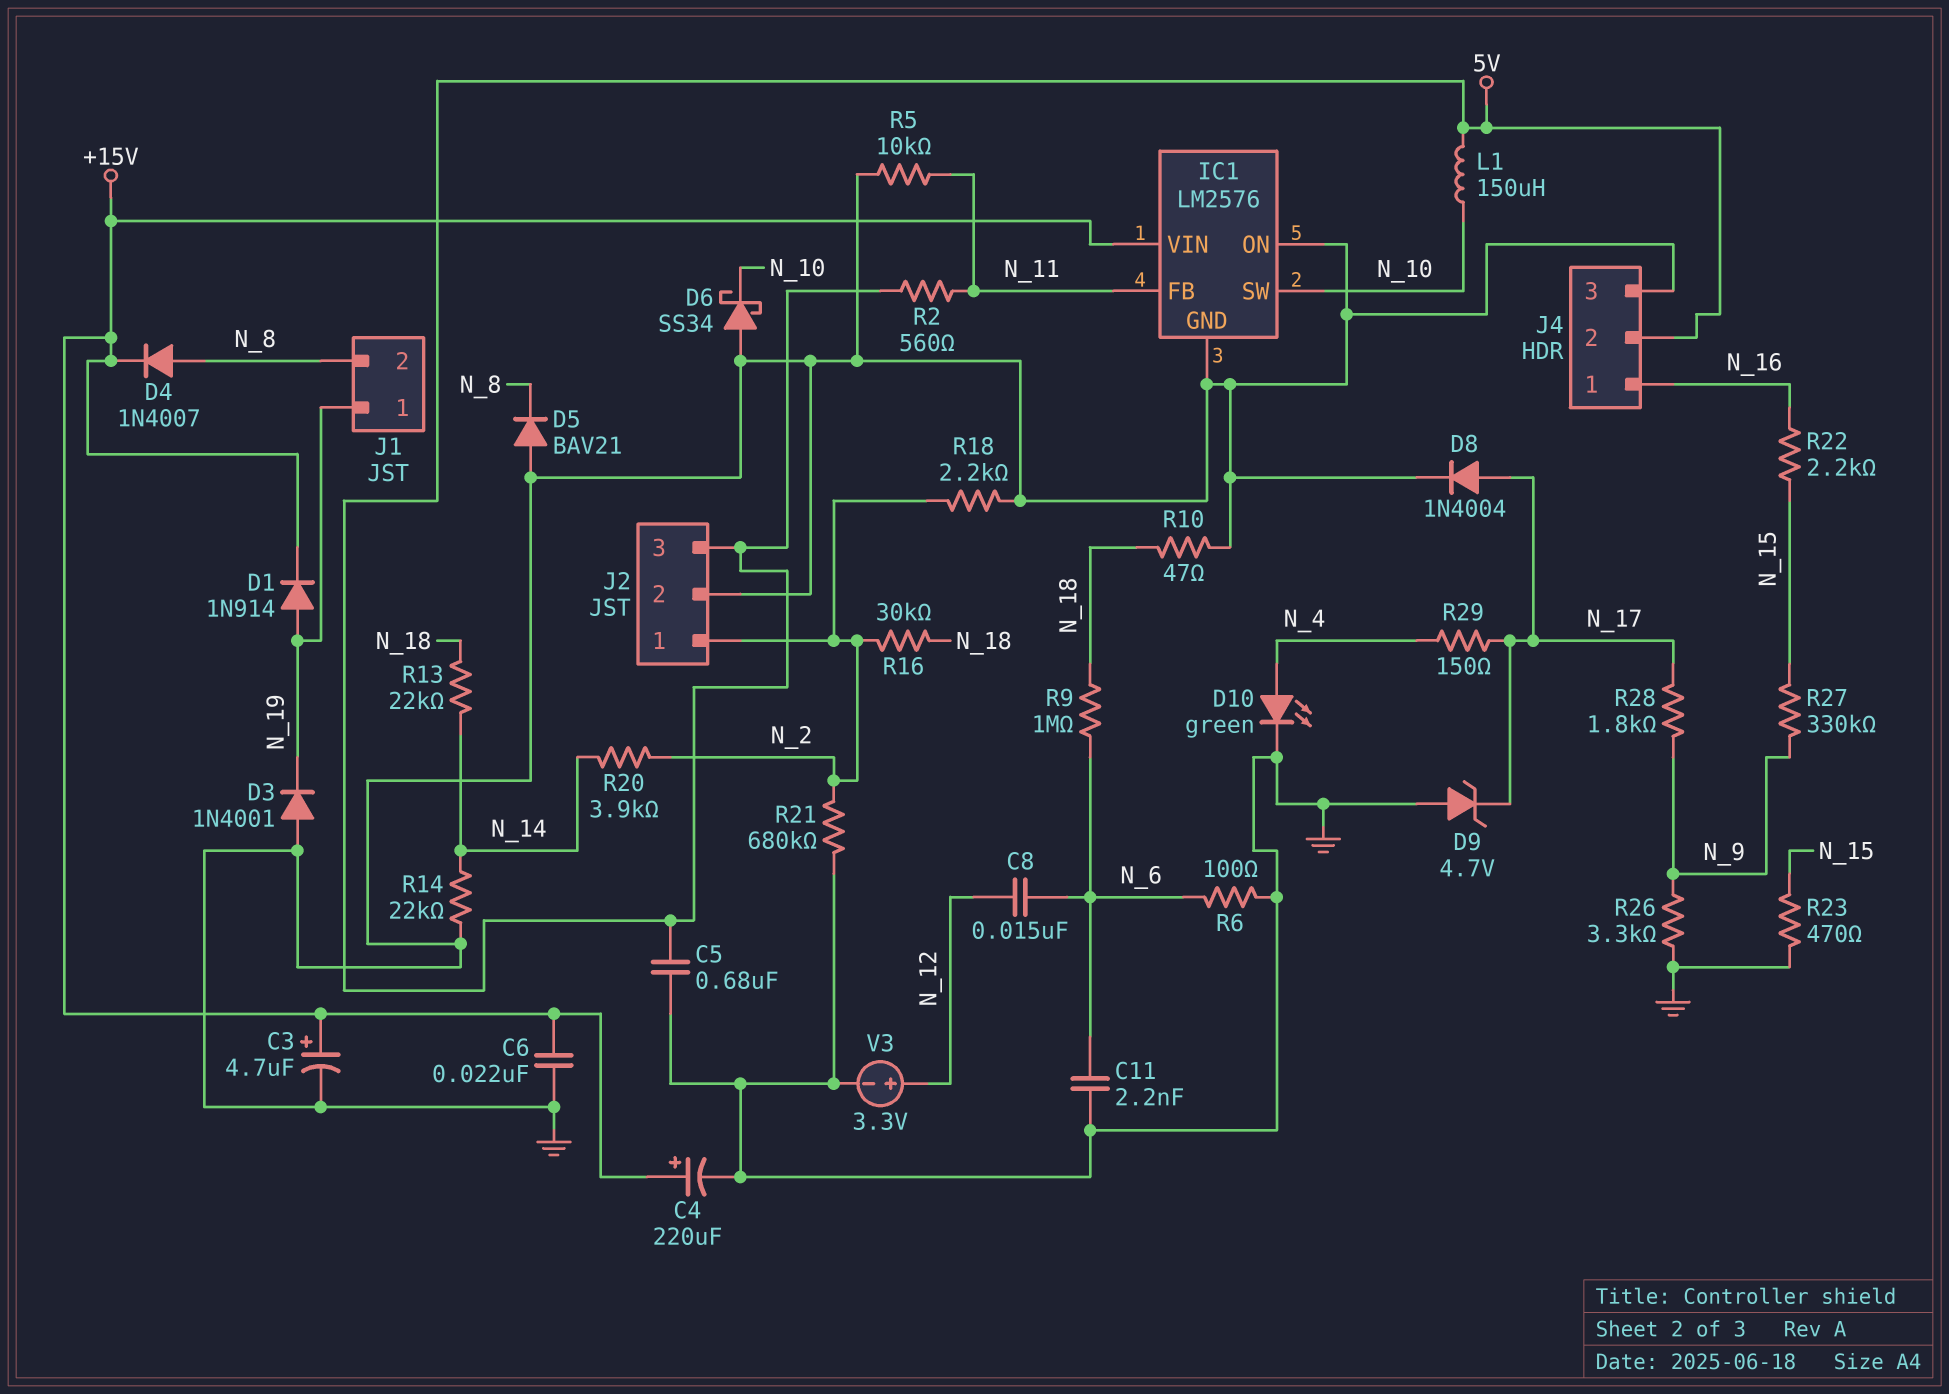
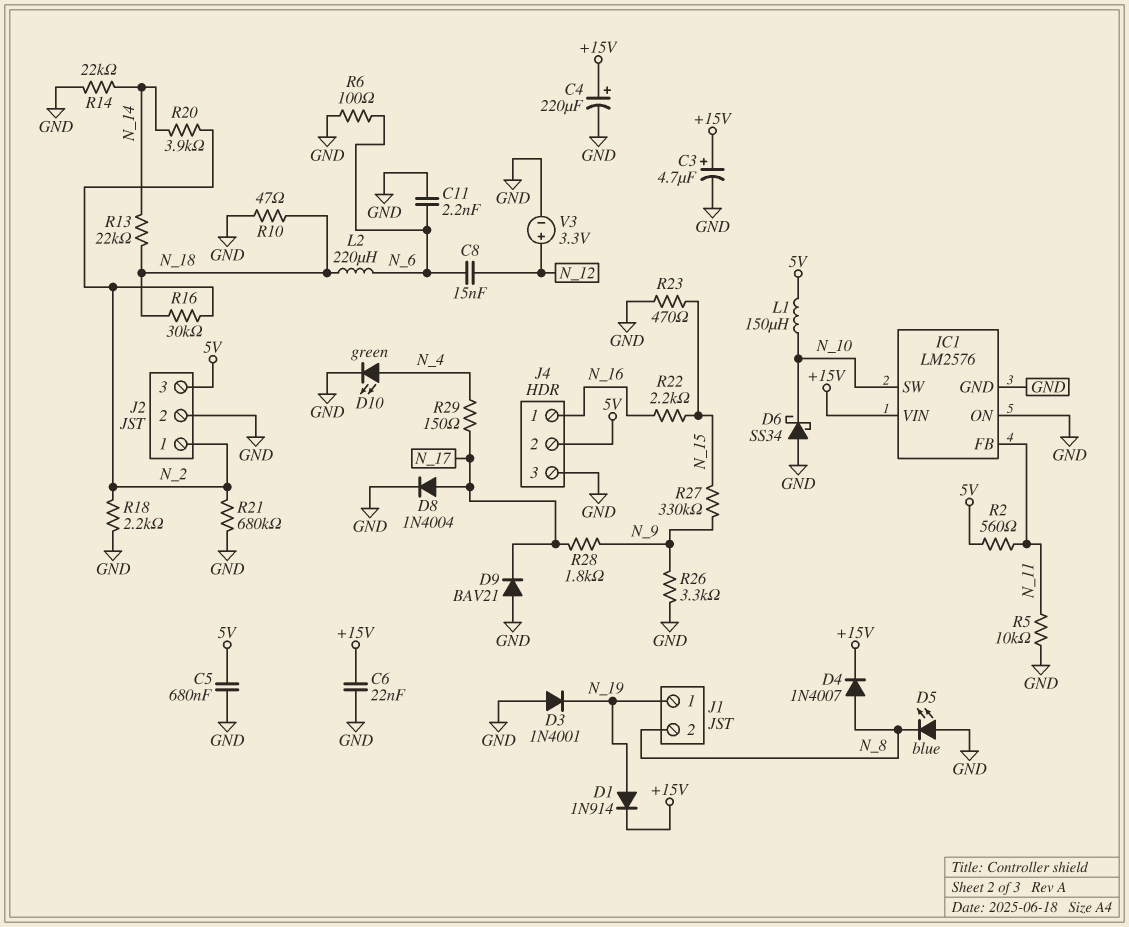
D5: diode BAV21 (A GND, K N_8) -> LED blue (A GND, K N_8)
D9: zener 4.7V (A GND, K N_17) -> diode BAV21 (A GND, K N_17)
L2: none -> 220uH (N_6, N_18)
R9: 1M (N_6, N_18) -> none

